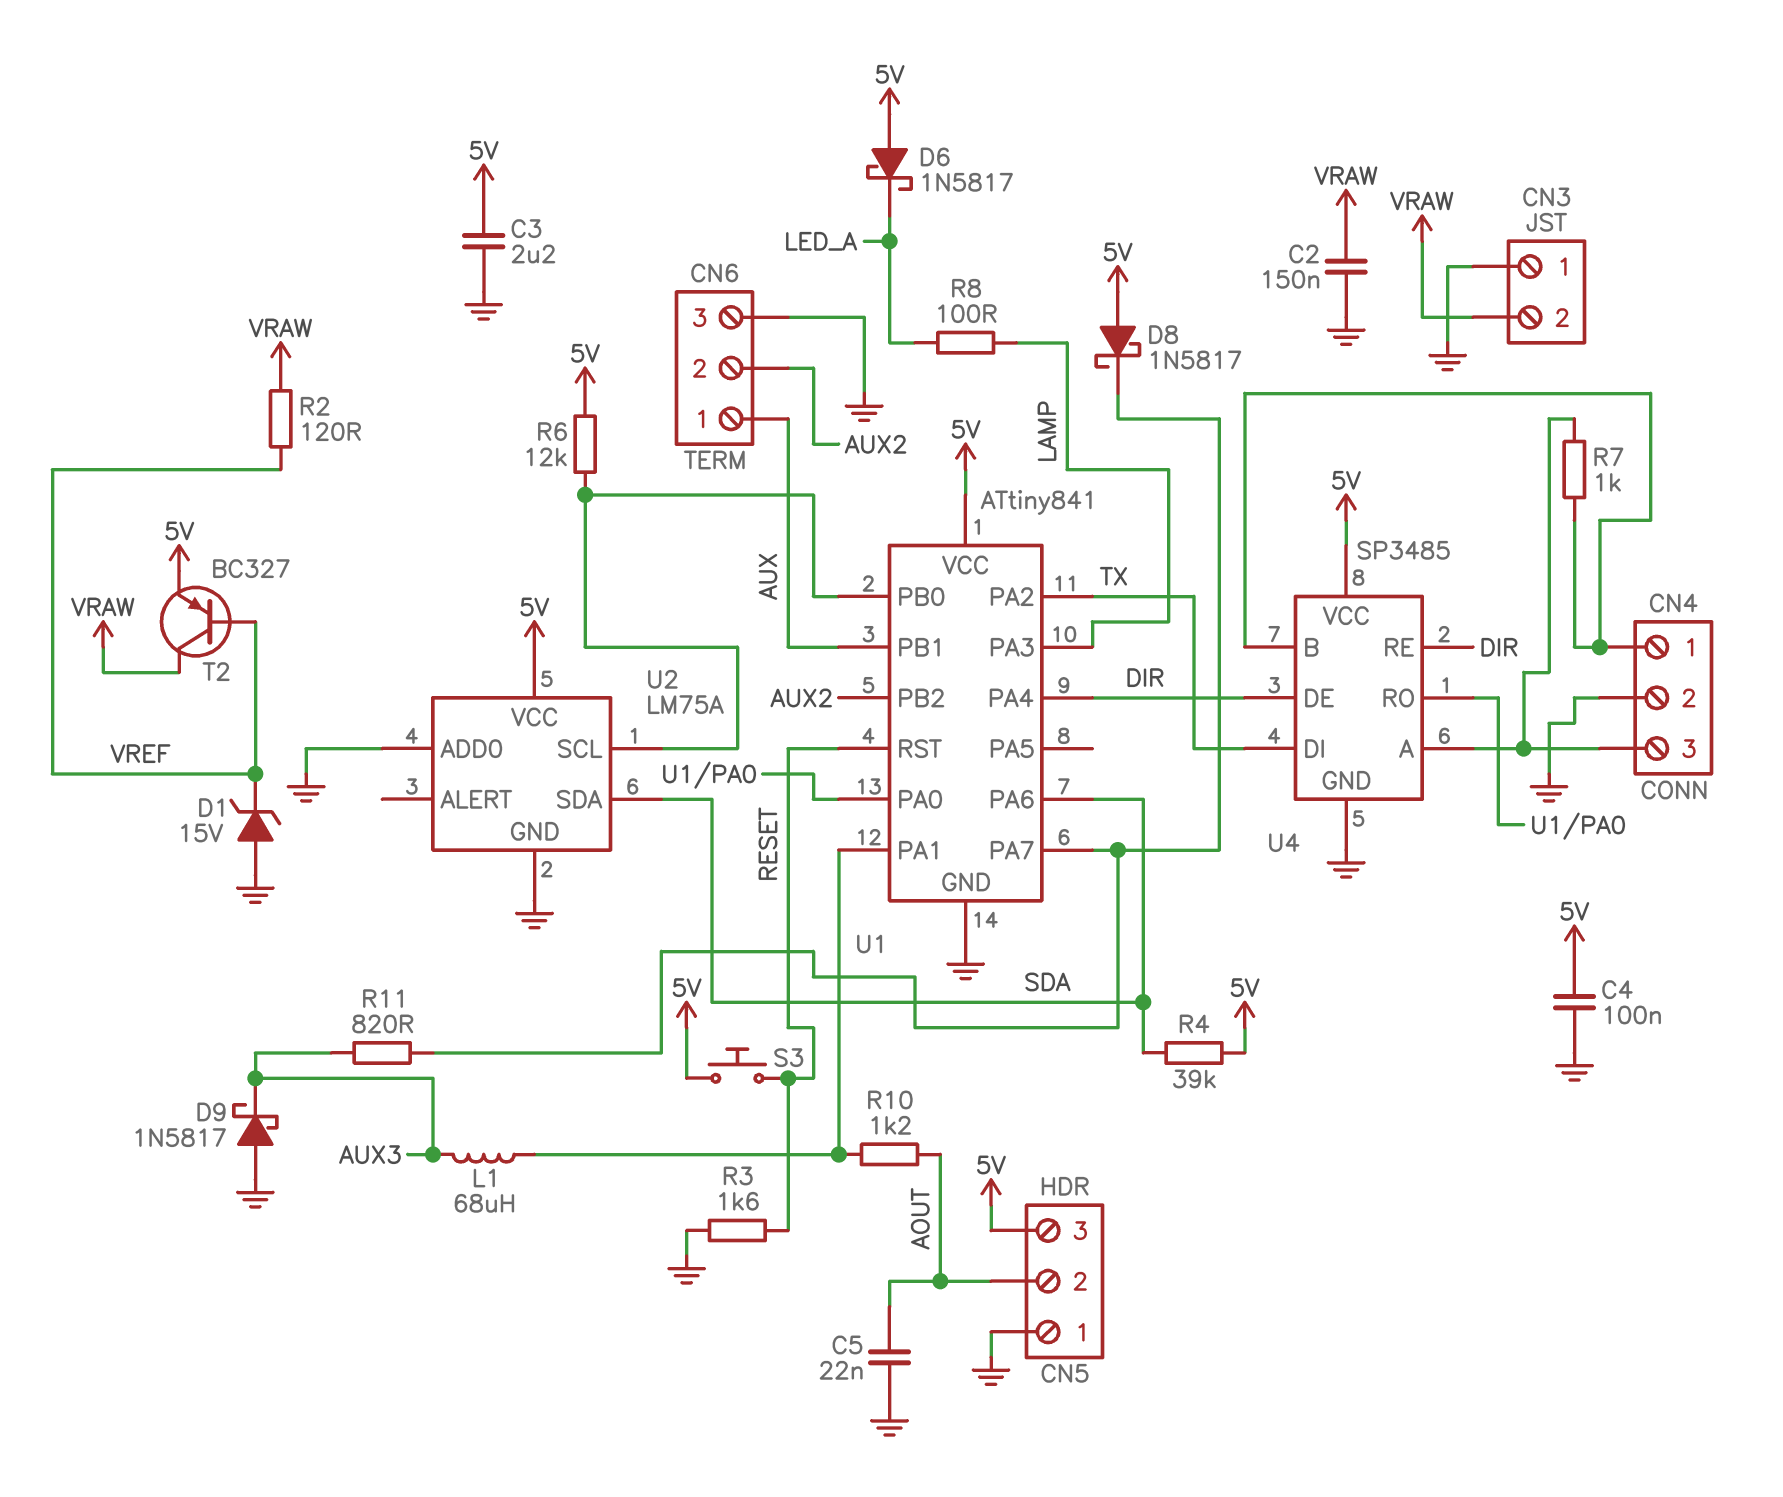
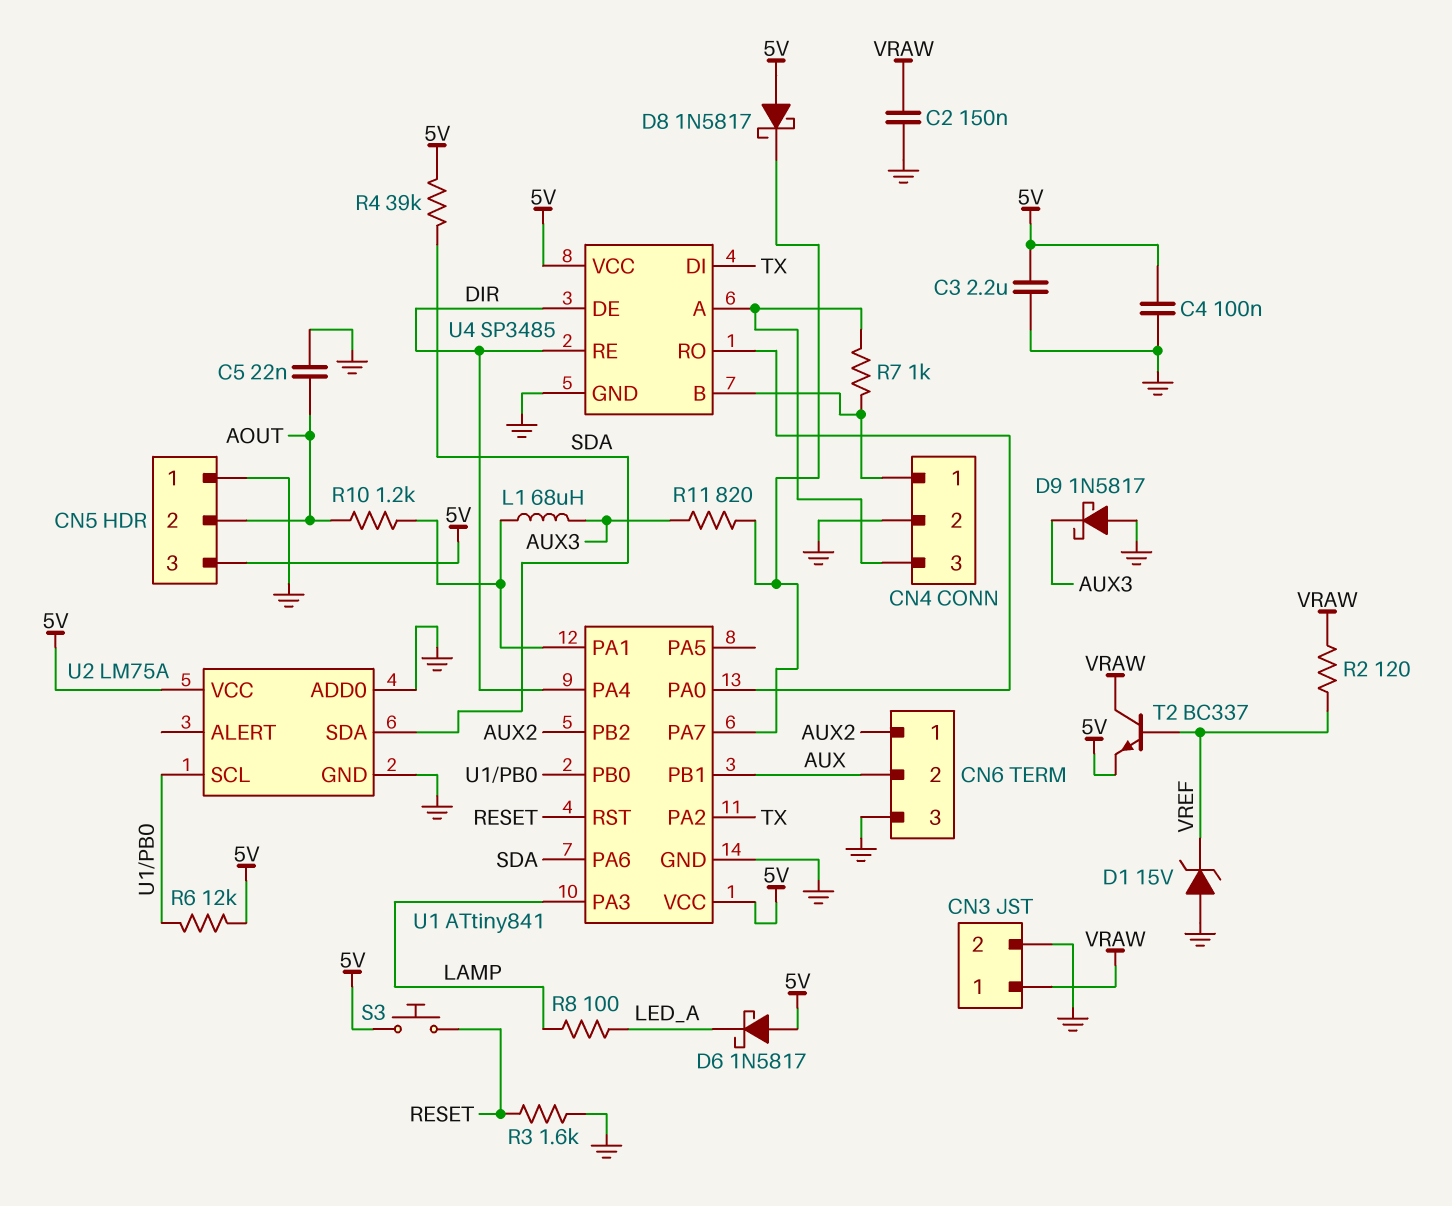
CN3 pin 1: GND -> VRAW
CN3 pin 2: VRAW -> GND
CN6 pin 1: AUX -> AUX2
CN6 pin 2: AUX2 -> AUX
T2: PNP BC327 (B VREF, C VRAW, E 5V) -> NPN BC337 (B VREF, C VRAW, E 5V)

